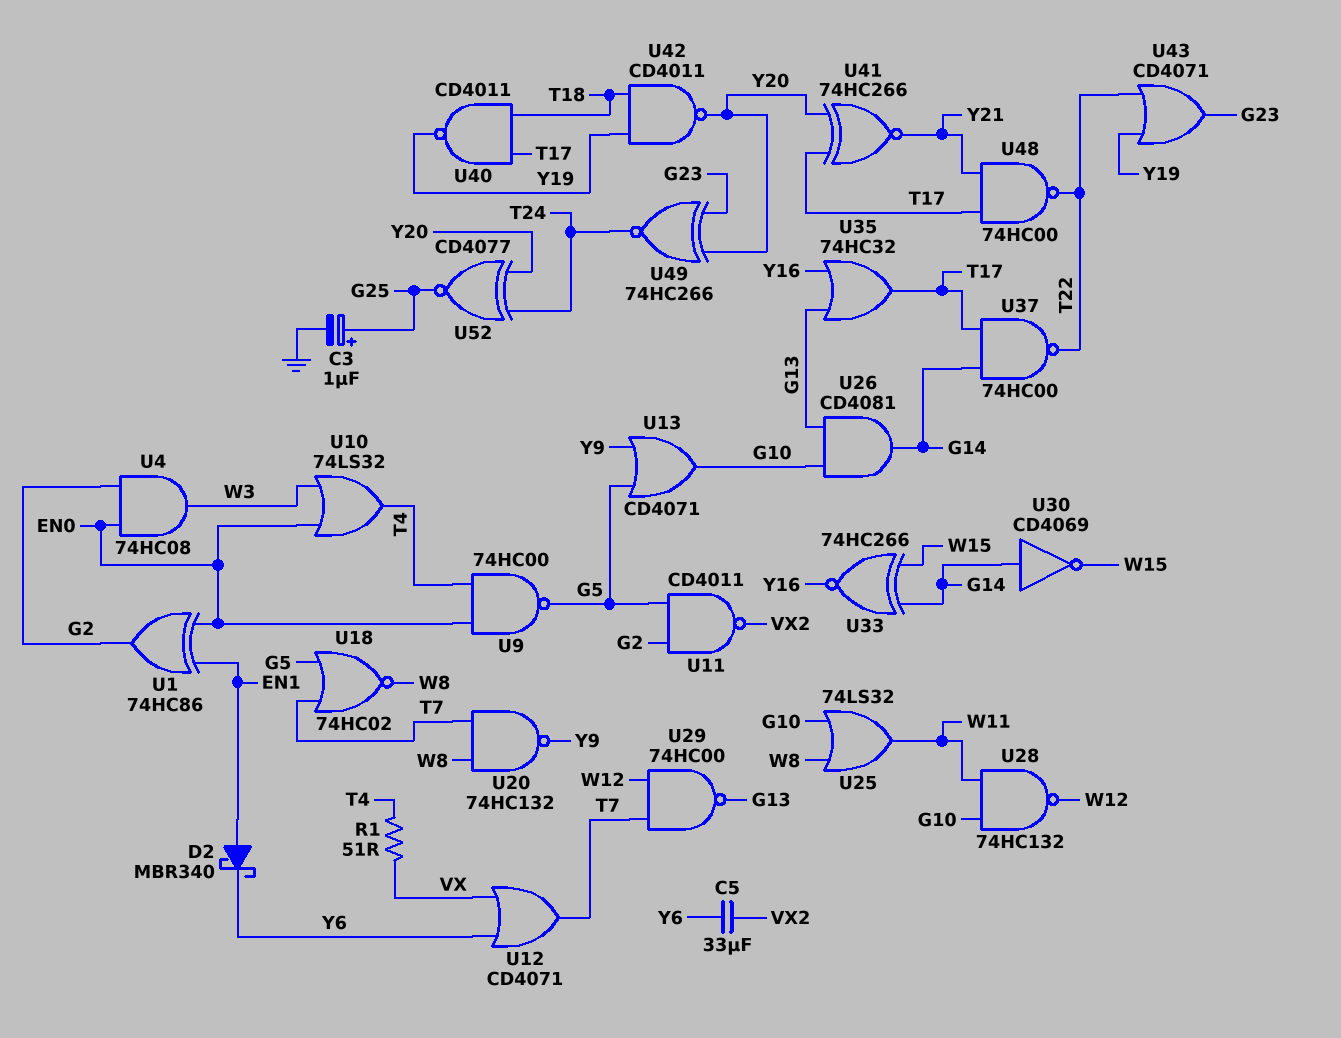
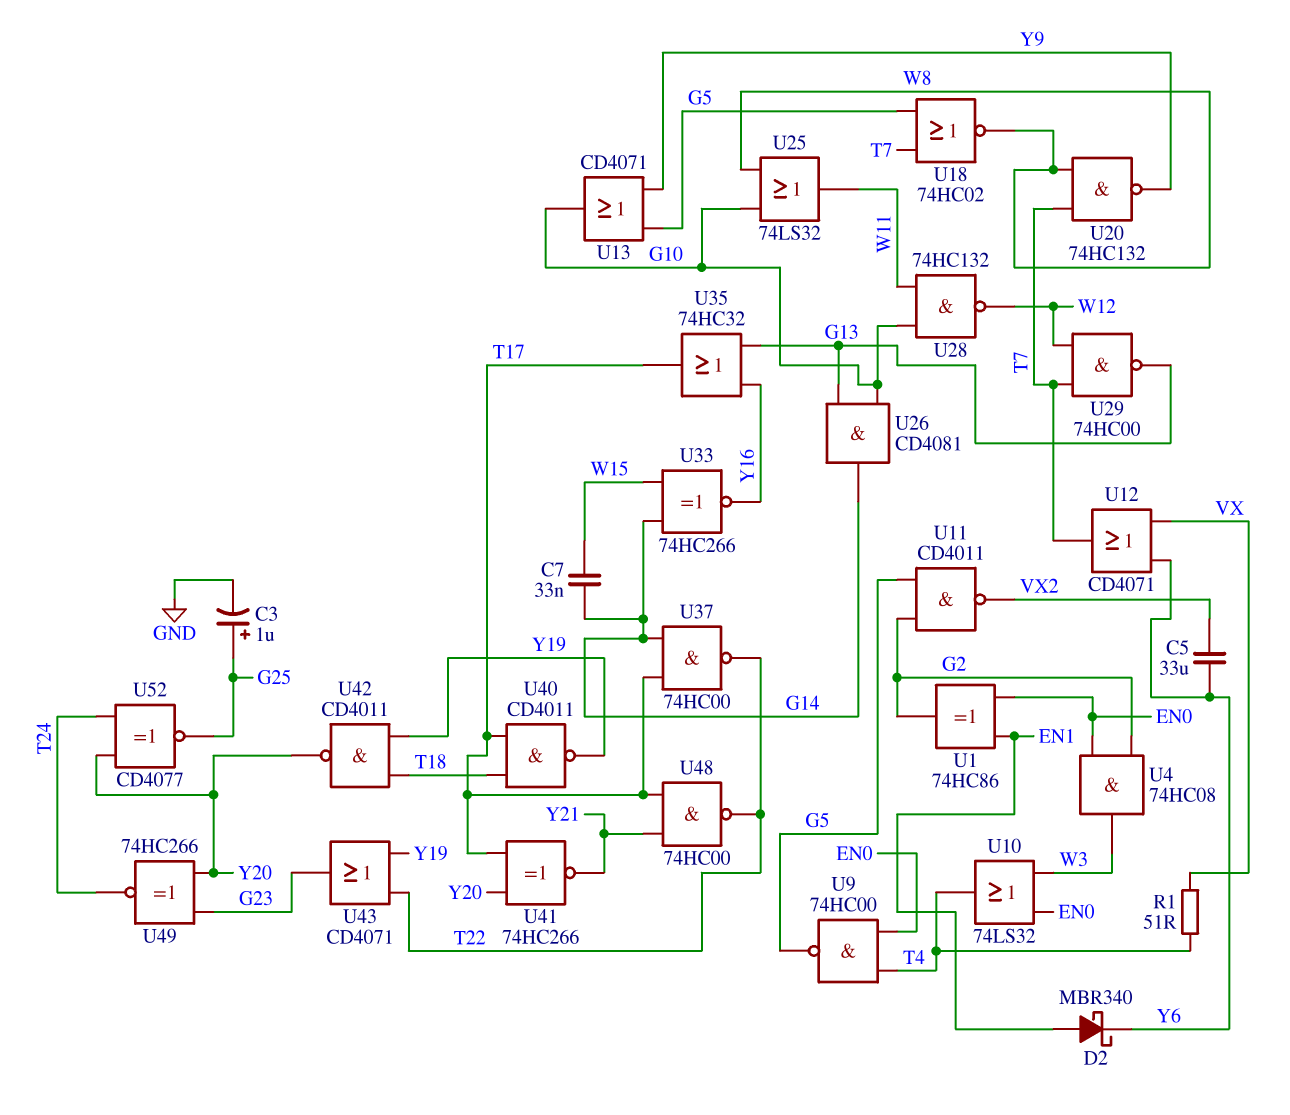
C7: none -> 33nF (G14, W15)
U30: NOT CD4069 (in G14, out W15) -> none

